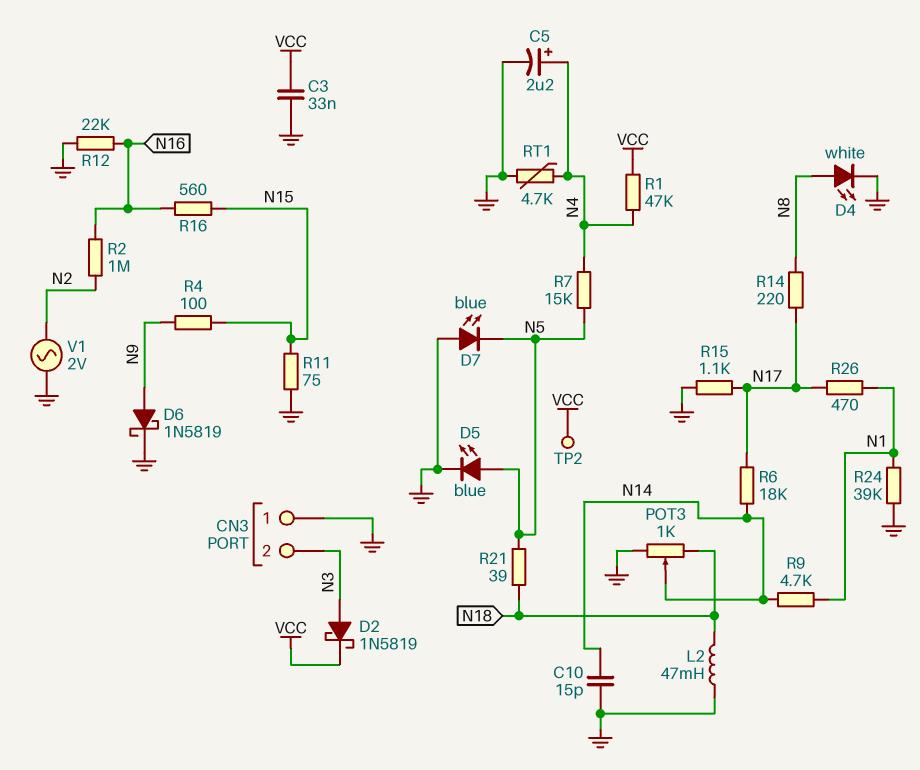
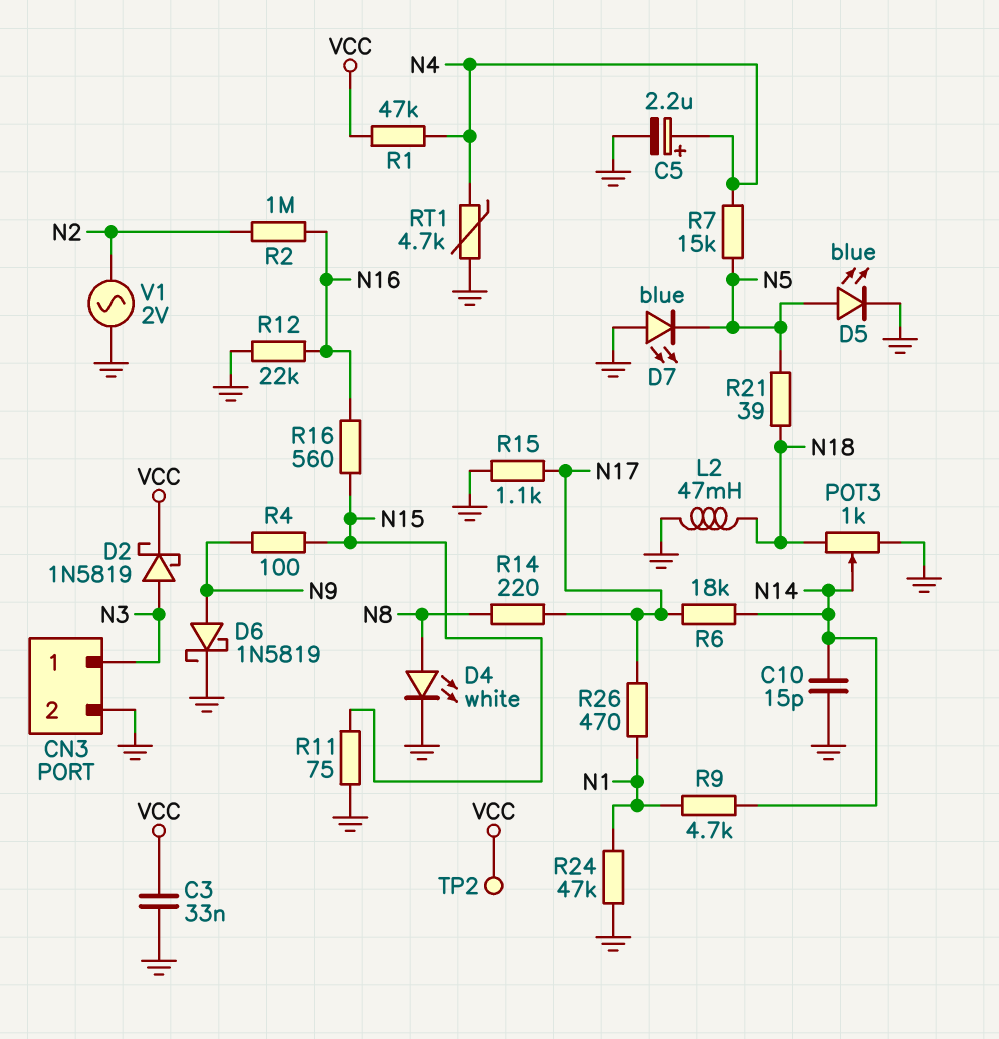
CN3 pin 1: GND -> N3
CN3 pin 2: N3 -> GND
R24: 39k (GND, N1) -> 47k (GND, N1)

